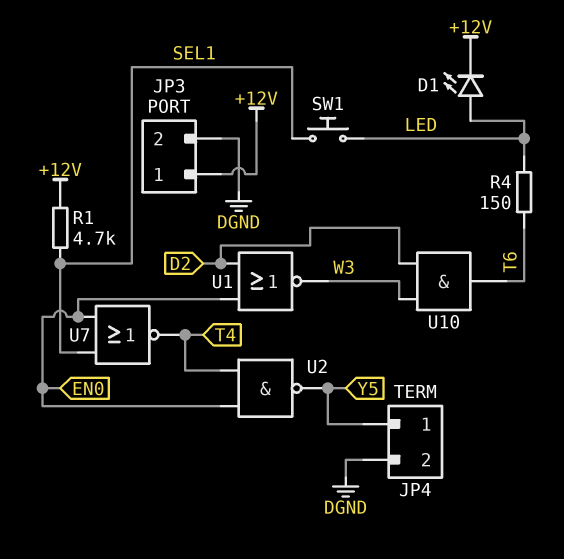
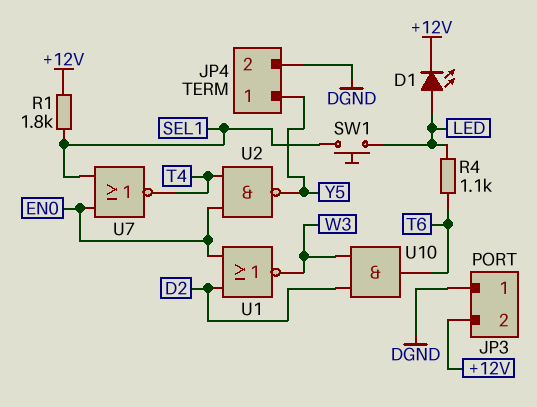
JP3 pin 1: +12V -> DGND
JP3 pin 2: DGND -> +12V
R1: 4.7k (+12V, SEL1) -> 1.8k (+12V, SEL1)
R4: 150 (LED, T6) -> 1.1k (LED, T6)

